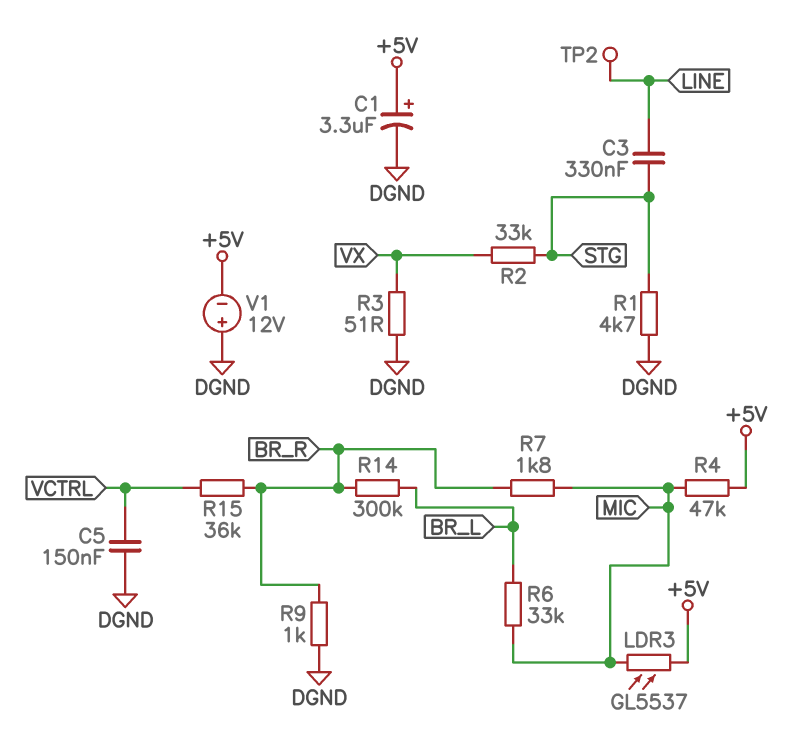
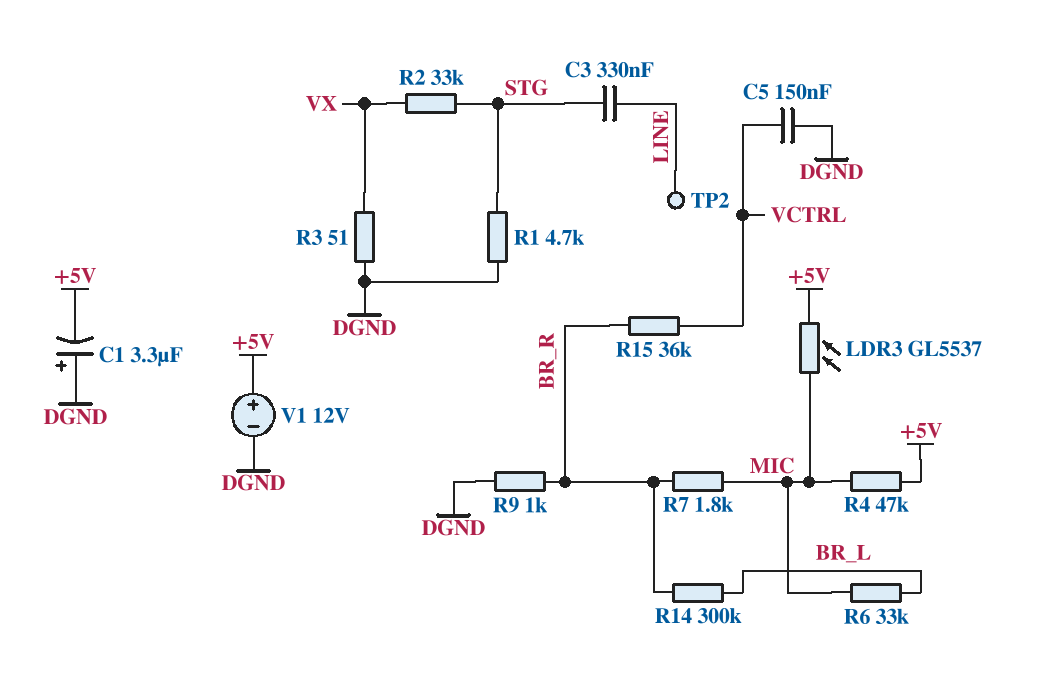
C1: 3.3uF (plus +5V, minus DGND) -> 3.3uF (plus DGND, minus +5V)
V1: 12V (plus DGND, minus +5V) -> 12V (plus +5V, minus DGND)

